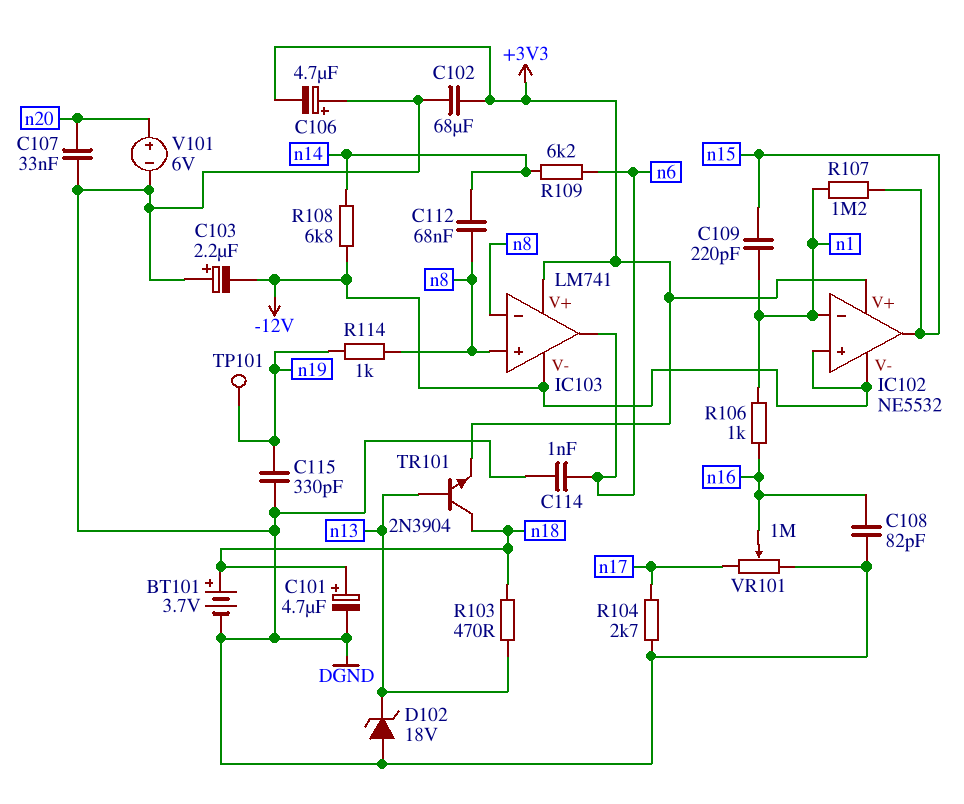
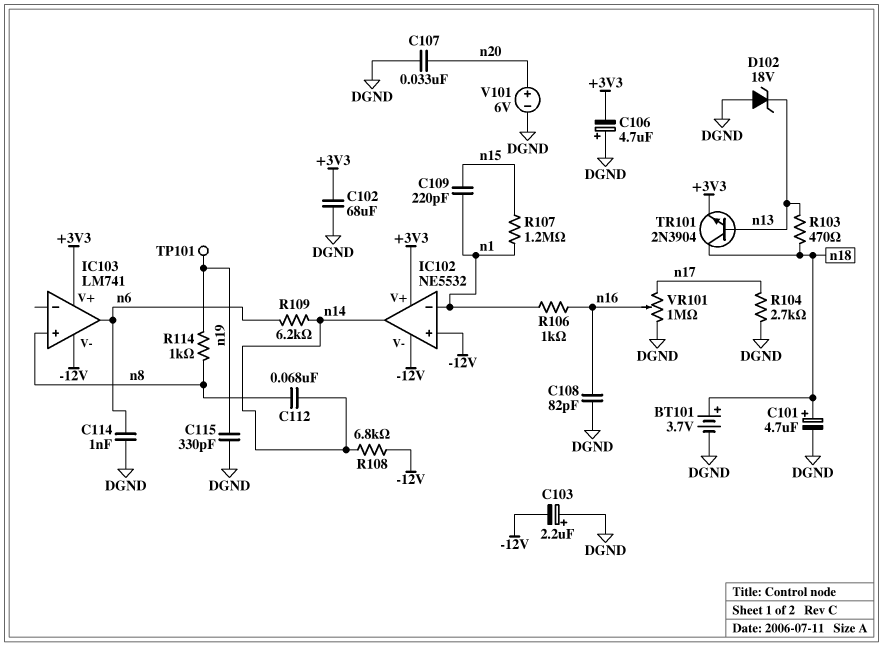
IC102 pin out: n15 -> n14
IC103 pin in-: n8 -> none

